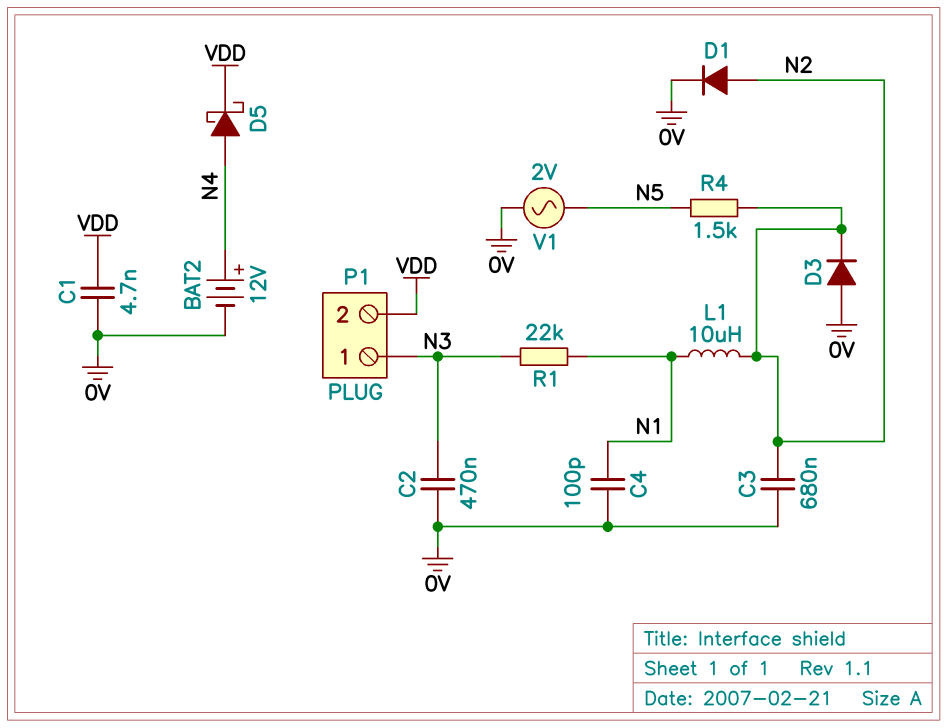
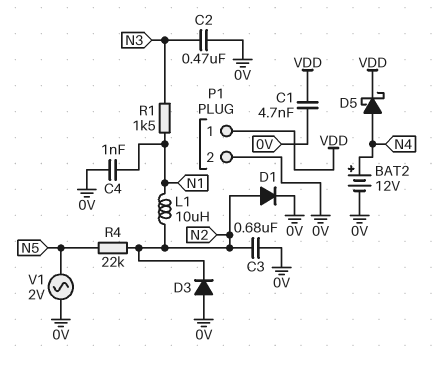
C4: 100pF (0V, N1) -> 1nF (0V, N1)
P1 pin 1: N3 -> VDD
P1 pin 2: VDD -> 0V
R1: 22k (N1, N3) -> 1.5k (N1, N3)
R4: 1.5k (N2, N5) -> 22k (N2, N5)

